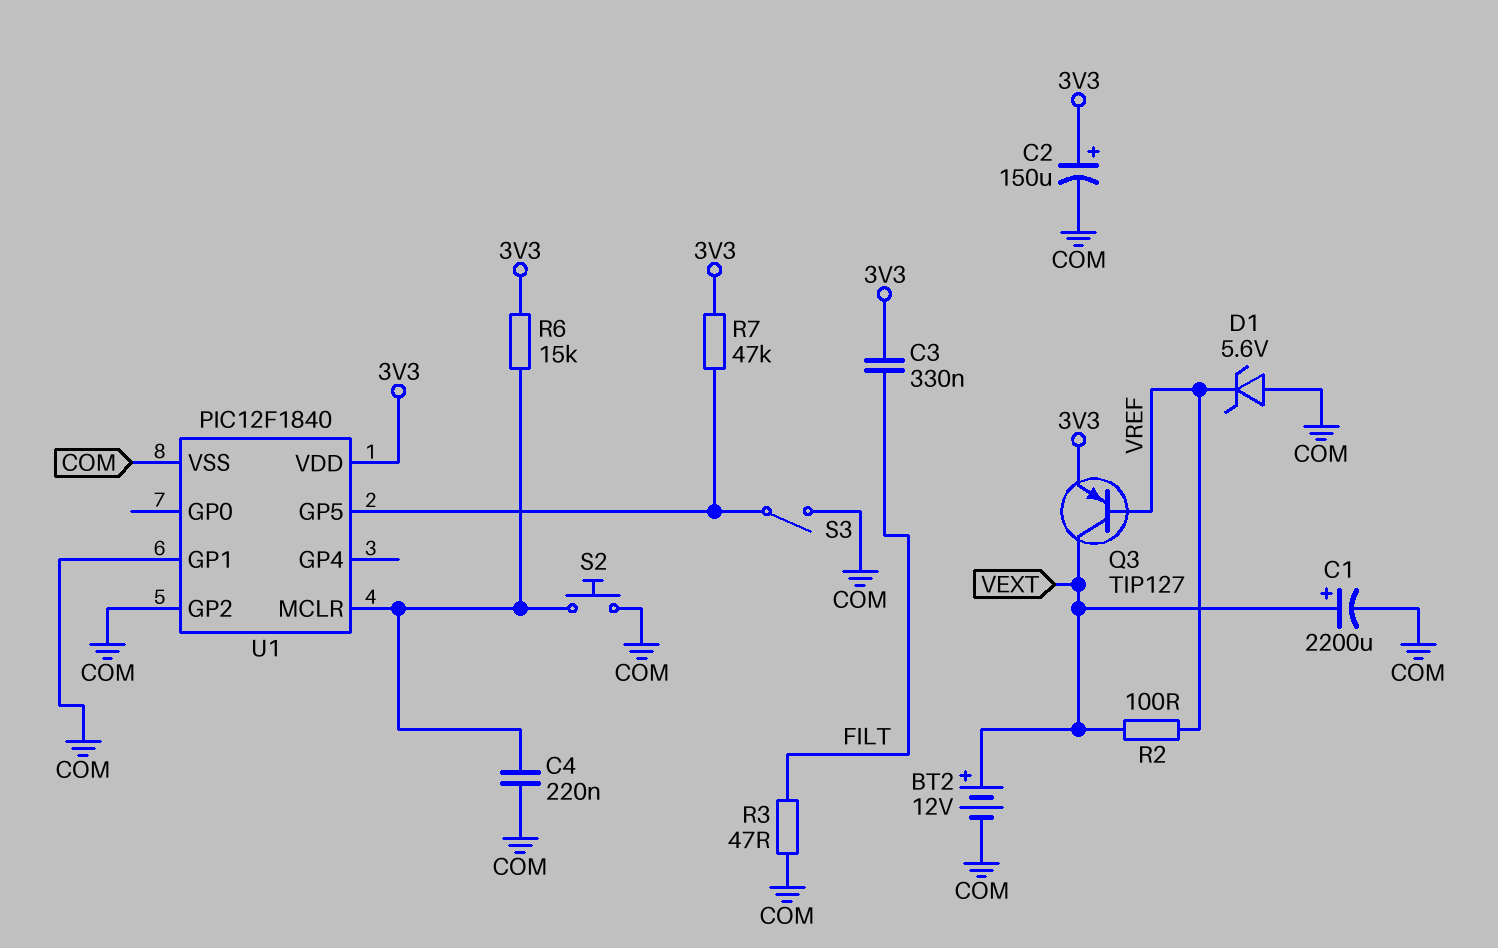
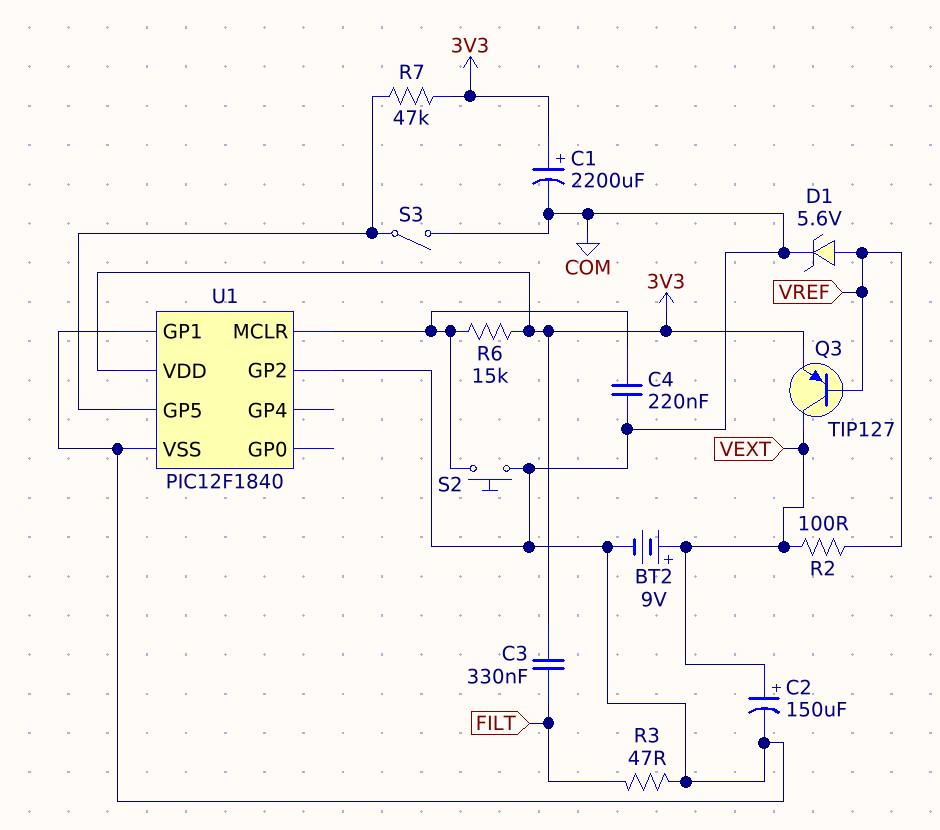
BT2: 12V (plus VEXT, minus COM) -> 9V (plus VEXT, minus COM)
C1: 2200uF (plus VEXT, minus COM) -> 2200uF (plus 3V3, minus COM)
C2: 150uF (plus 3V3, minus COM) -> 150uF (plus VEXT, minus COM)
D1: zener 5.6V (A COM, K VREF) -> zener 5.6V (A VREF, K COM)

